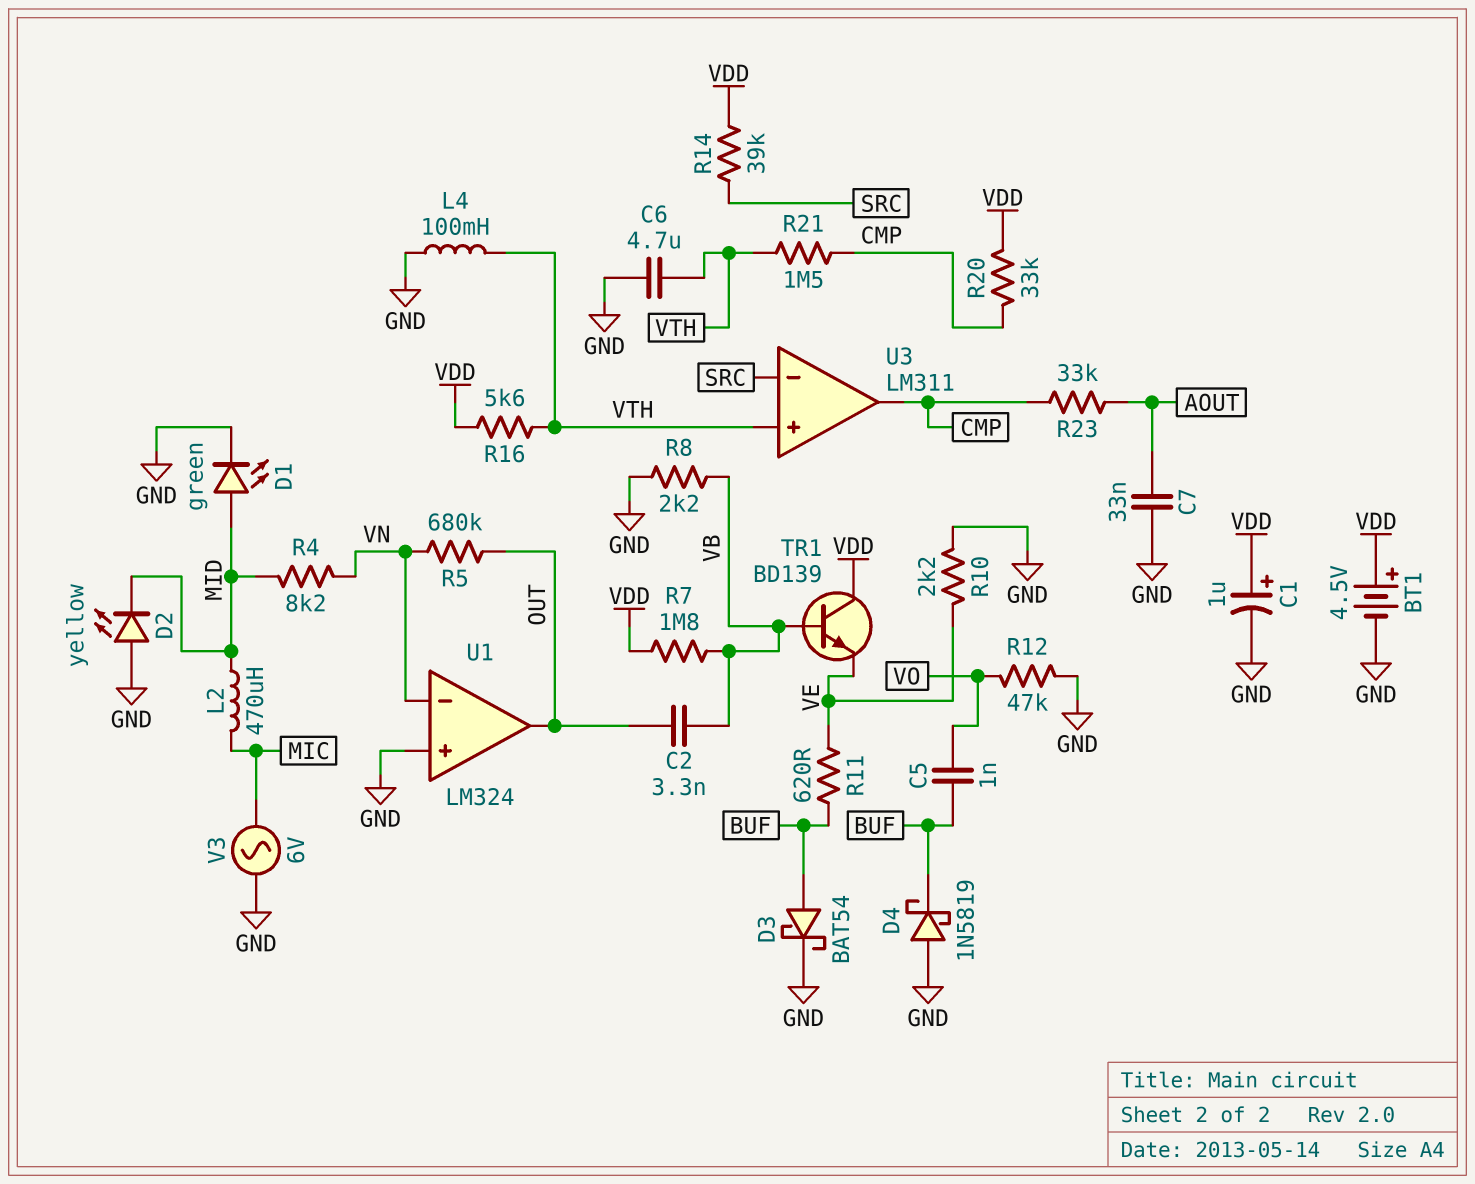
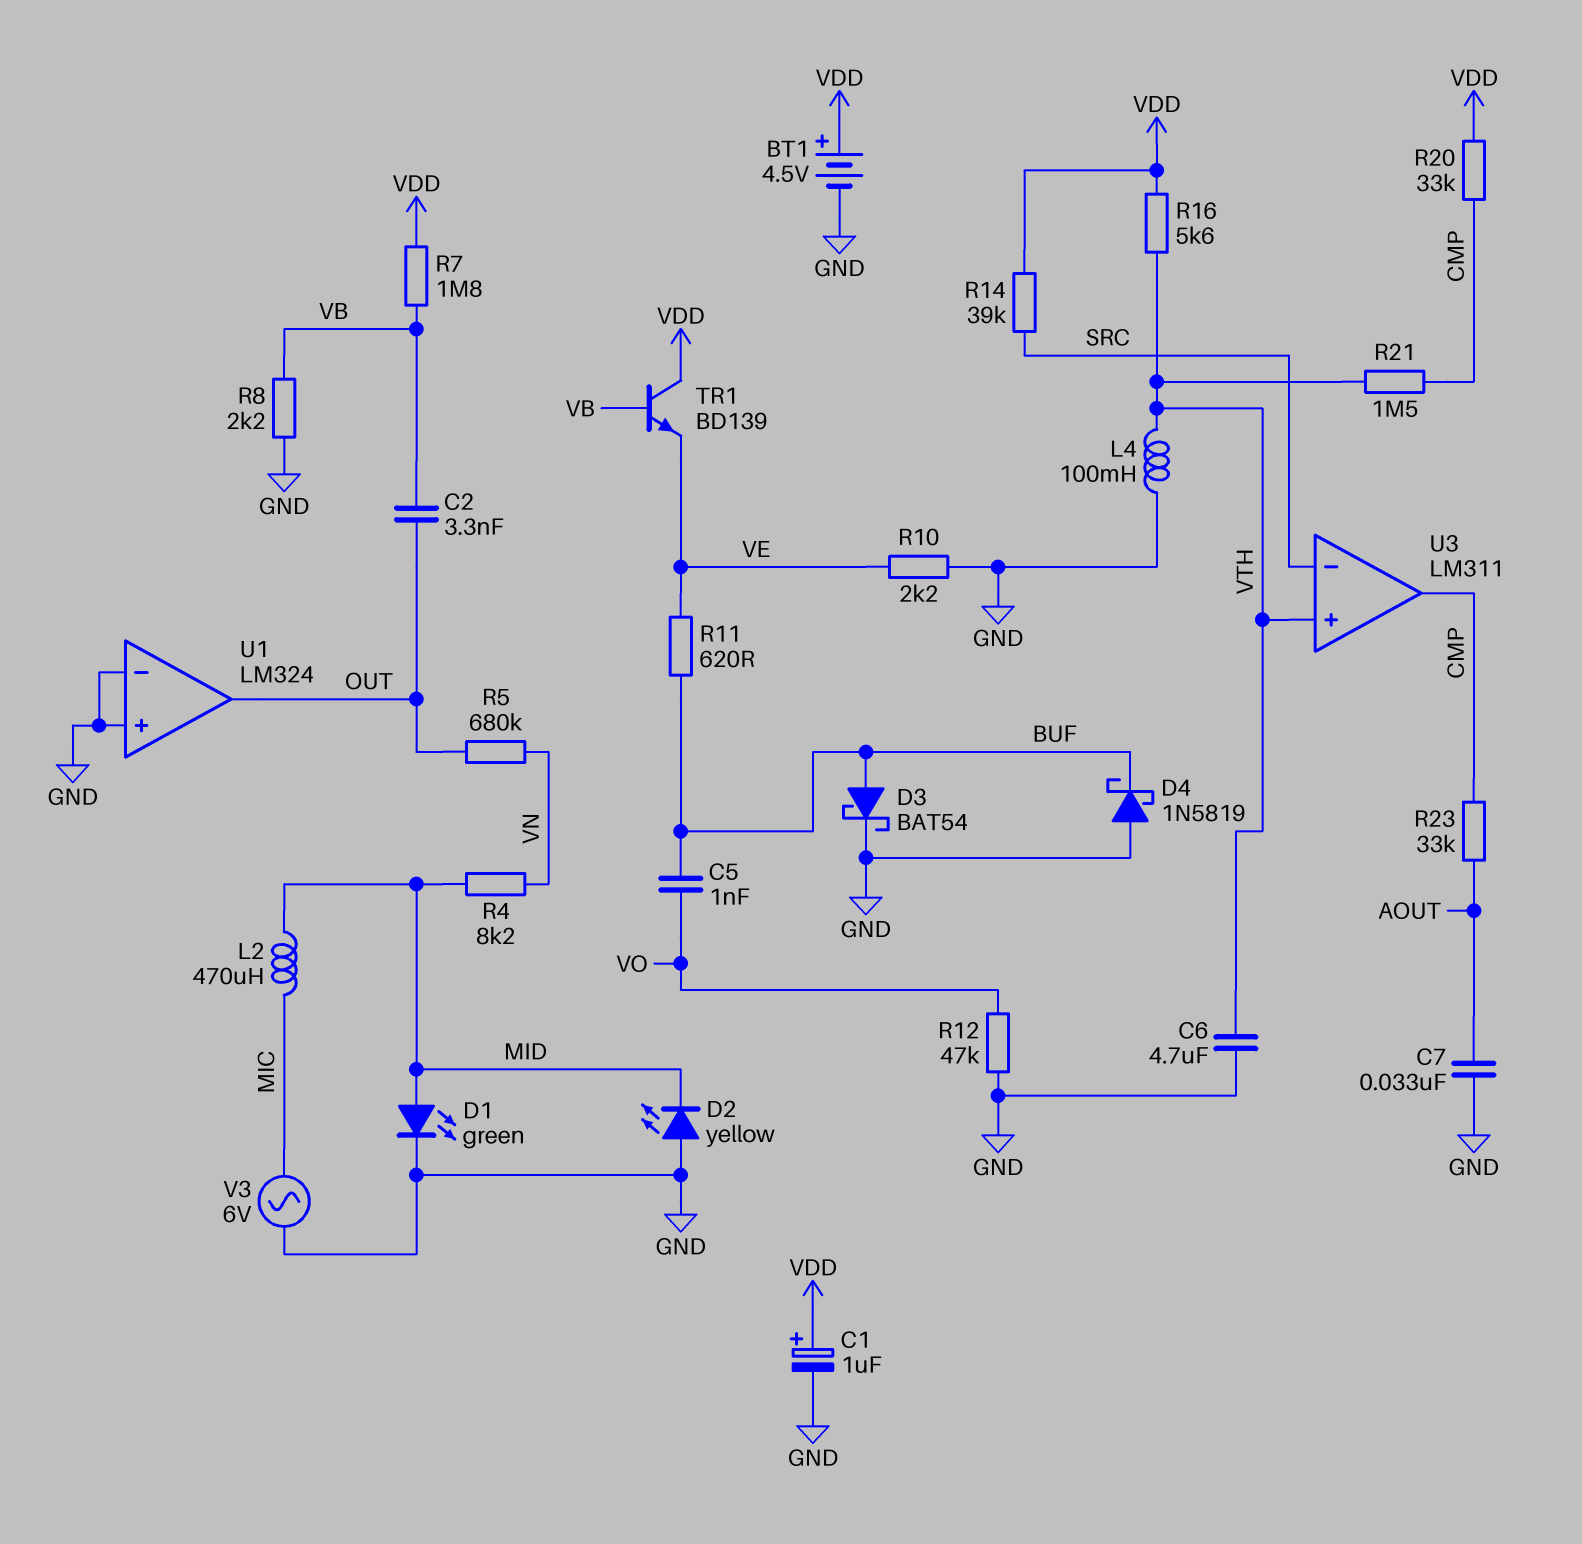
U1 pin in-: VN -> GND

